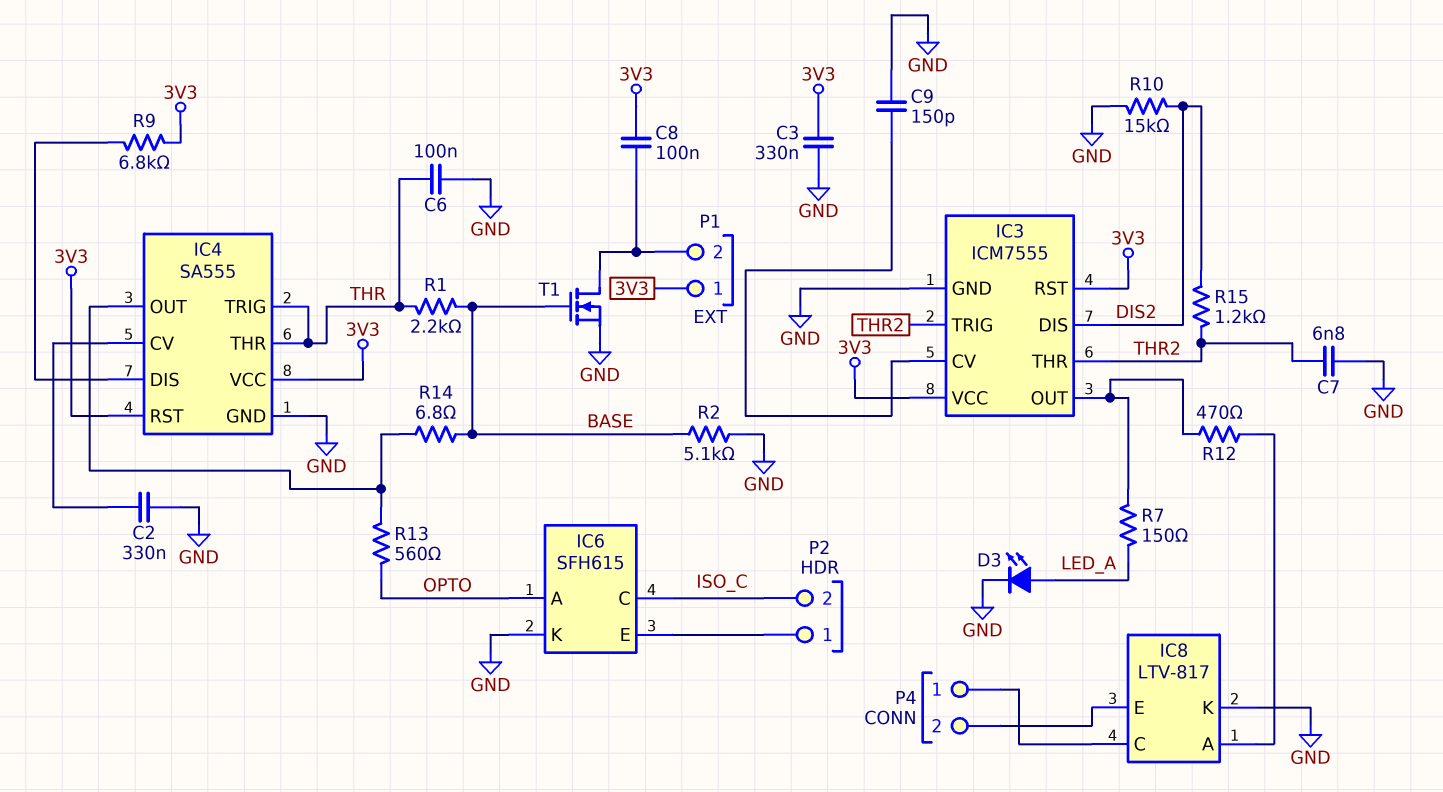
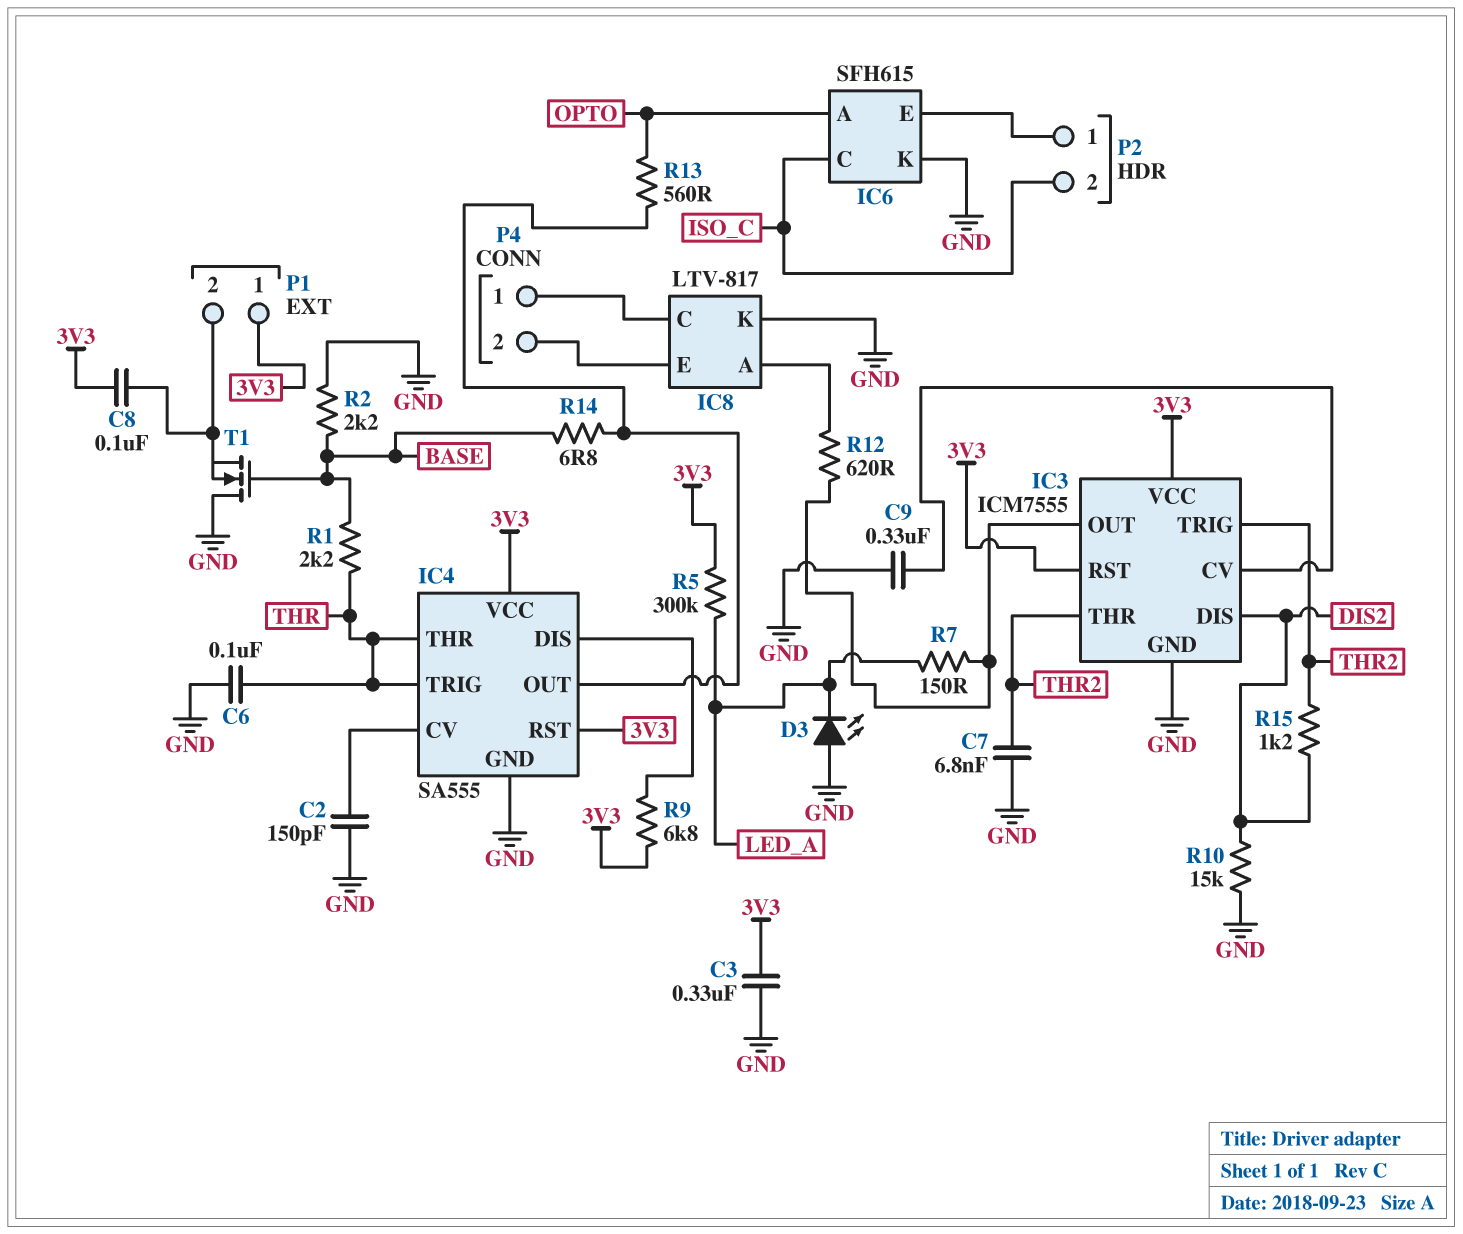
C2: 330nF (GND, IC4/CV) -> 150pF (GND, IC4/CV)
C9: 150pF (GND, IC3/CV) -> 330nF (GND, IC3/CV)
D3: LED (A LED_A, K GND) -> LED (A GND, K LED_A)
R2: 5.1k (BASE, GND) -> 2.2k (BASE, GND)
R5: none -> 300k (3V3, LED_A)
R12: 470 (IC3/OUT, IC8/A) -> 620 (IC3/OUT, IC8/A)
T1: NMOS (G BASE, D P1/2, S GND) -> NMOS (G BASE, D GND, S P1/2)

